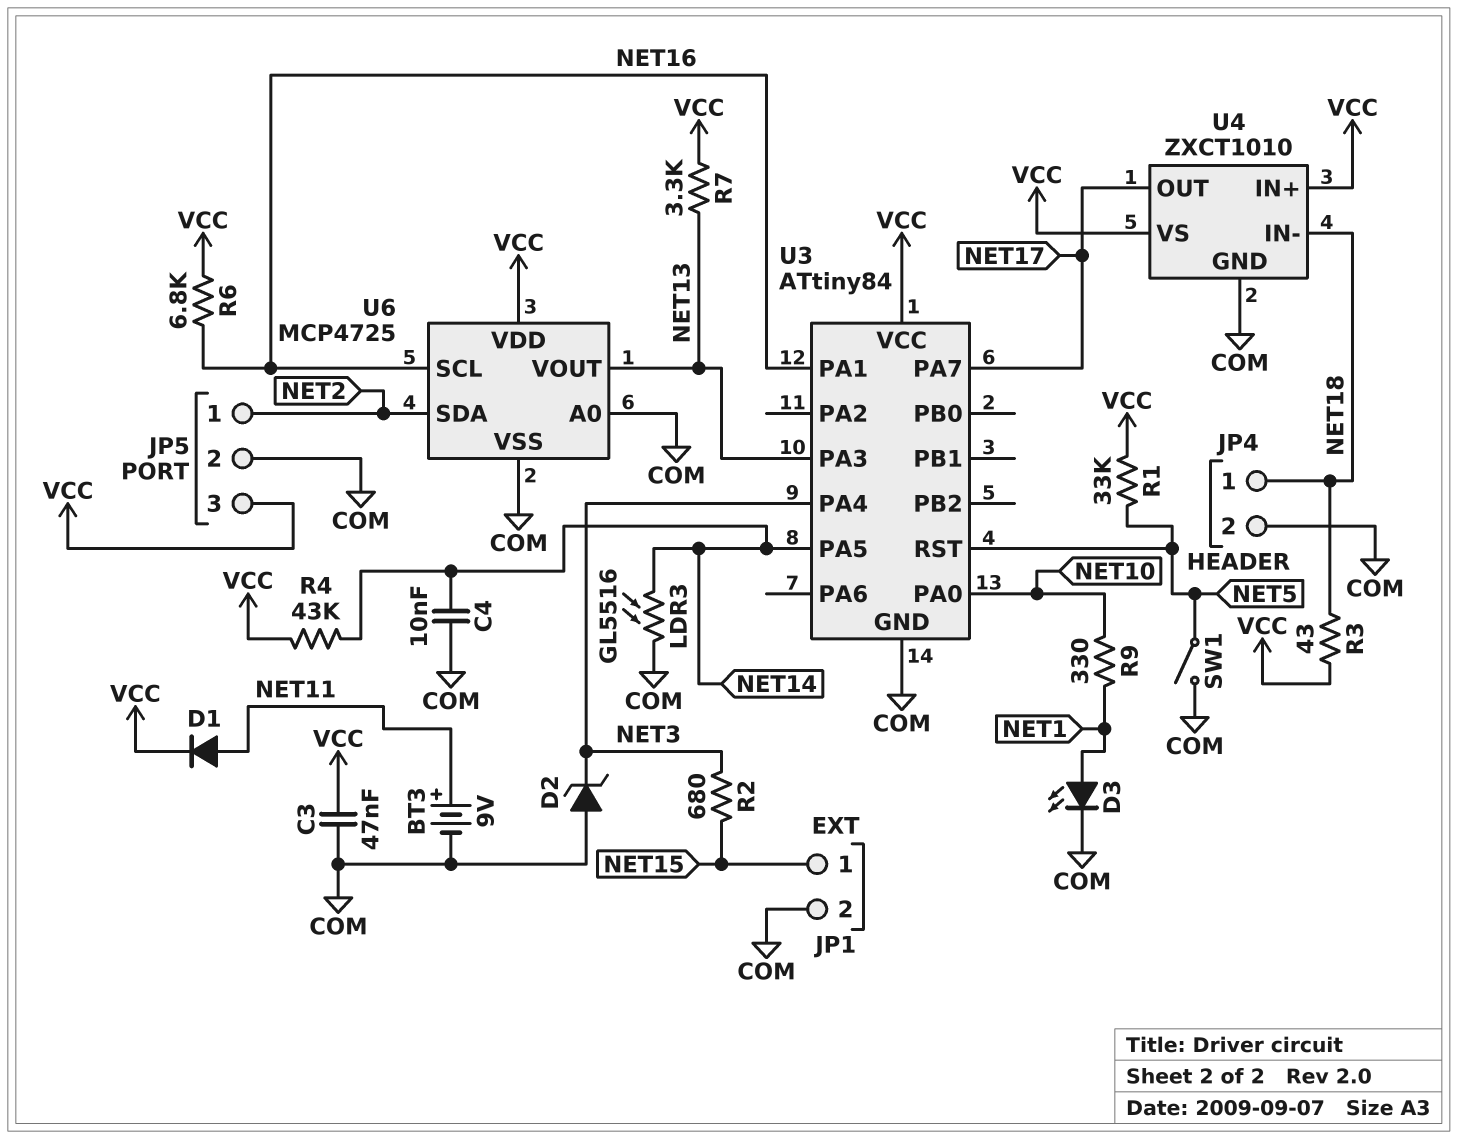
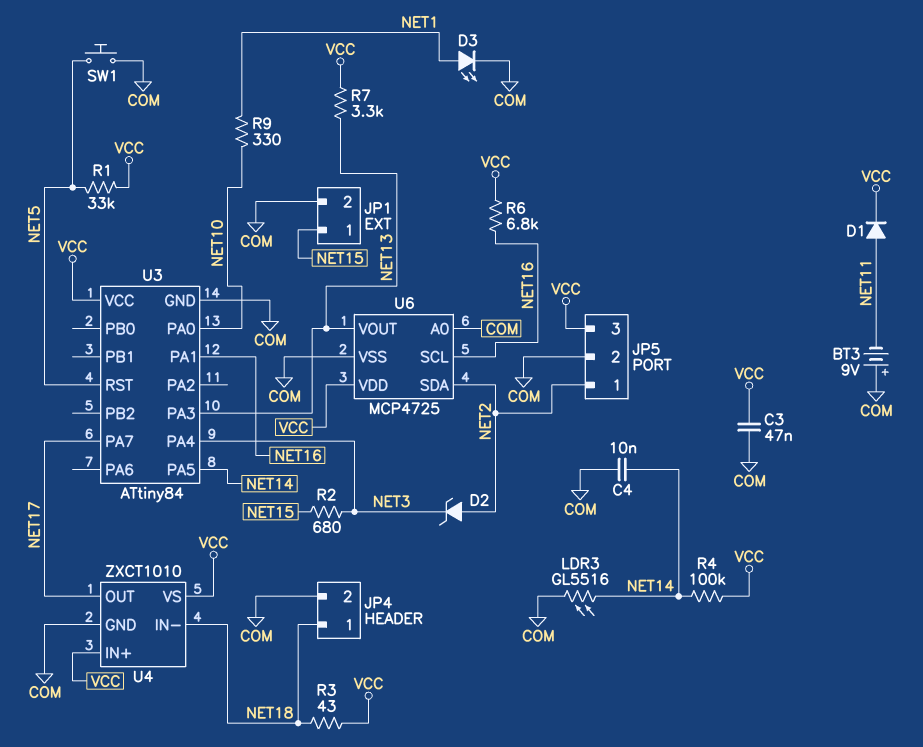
BT3: 9V (plus NET11, minus COM) -> 9V (plus COM, minus NET11)
D2: zener (A COM, K NET3) -> zener (A NET2, K NET3)
R4: 43k (NET14, VCC) -> 100k (NET14, VCC)
SW1: switch (COM, NET5) -> button (COM, NET5)

